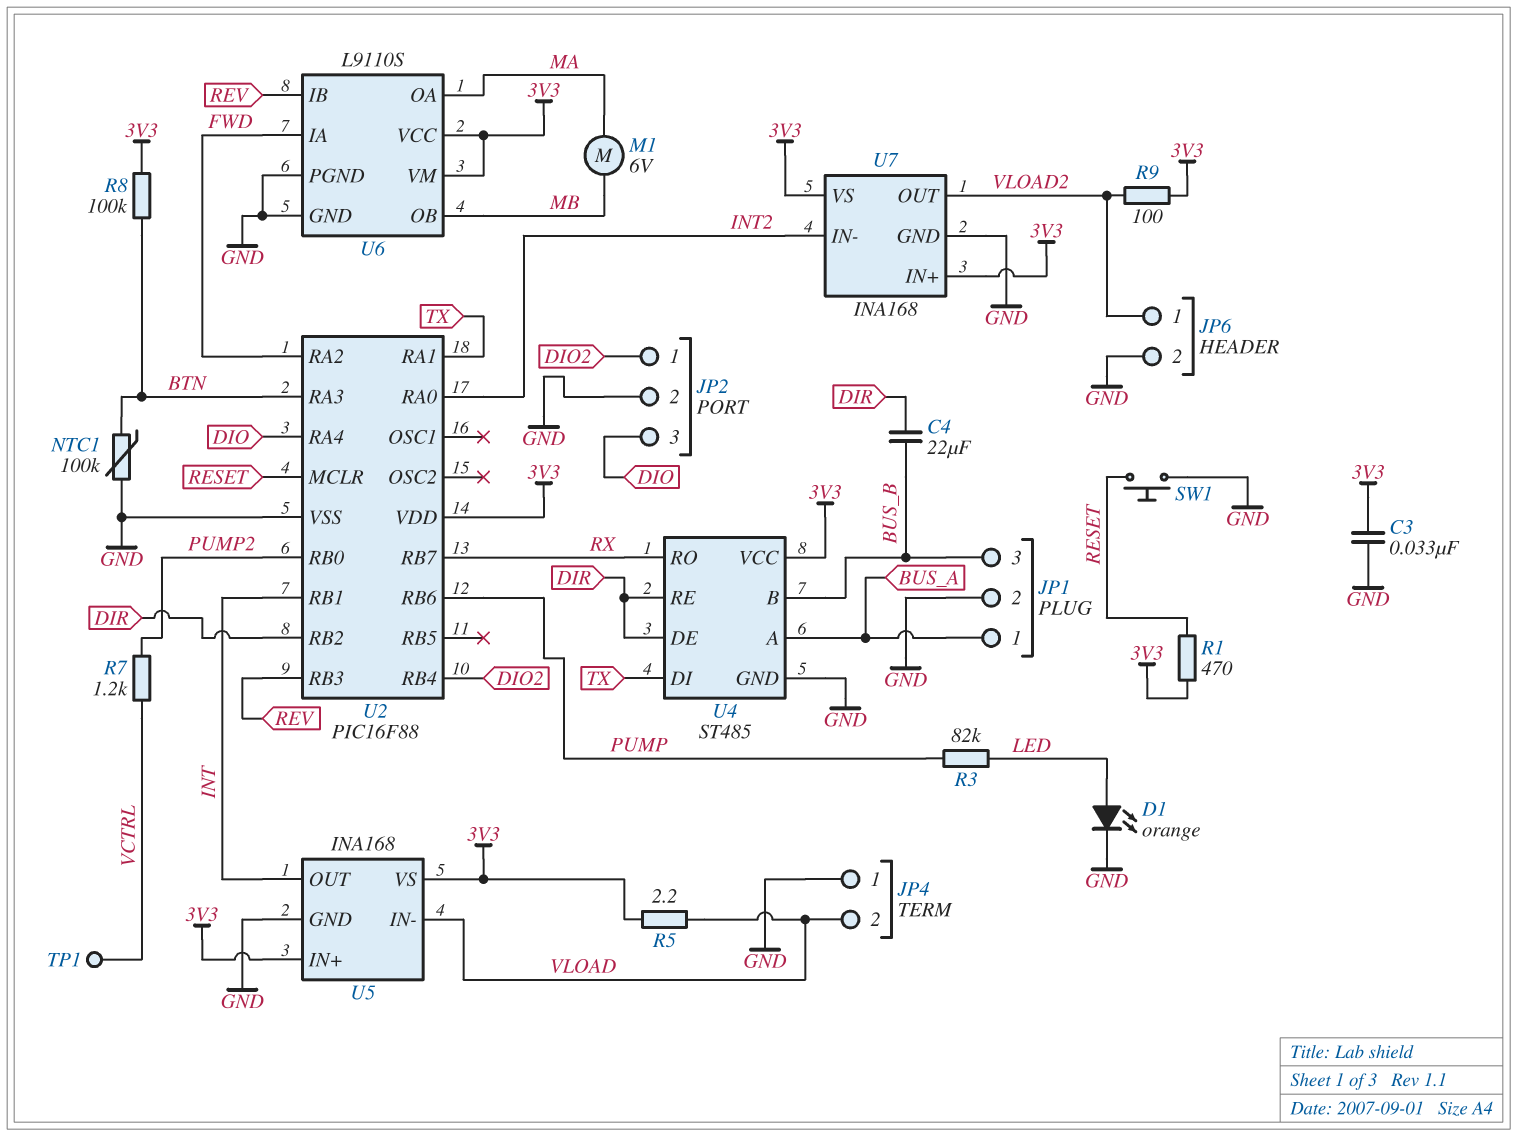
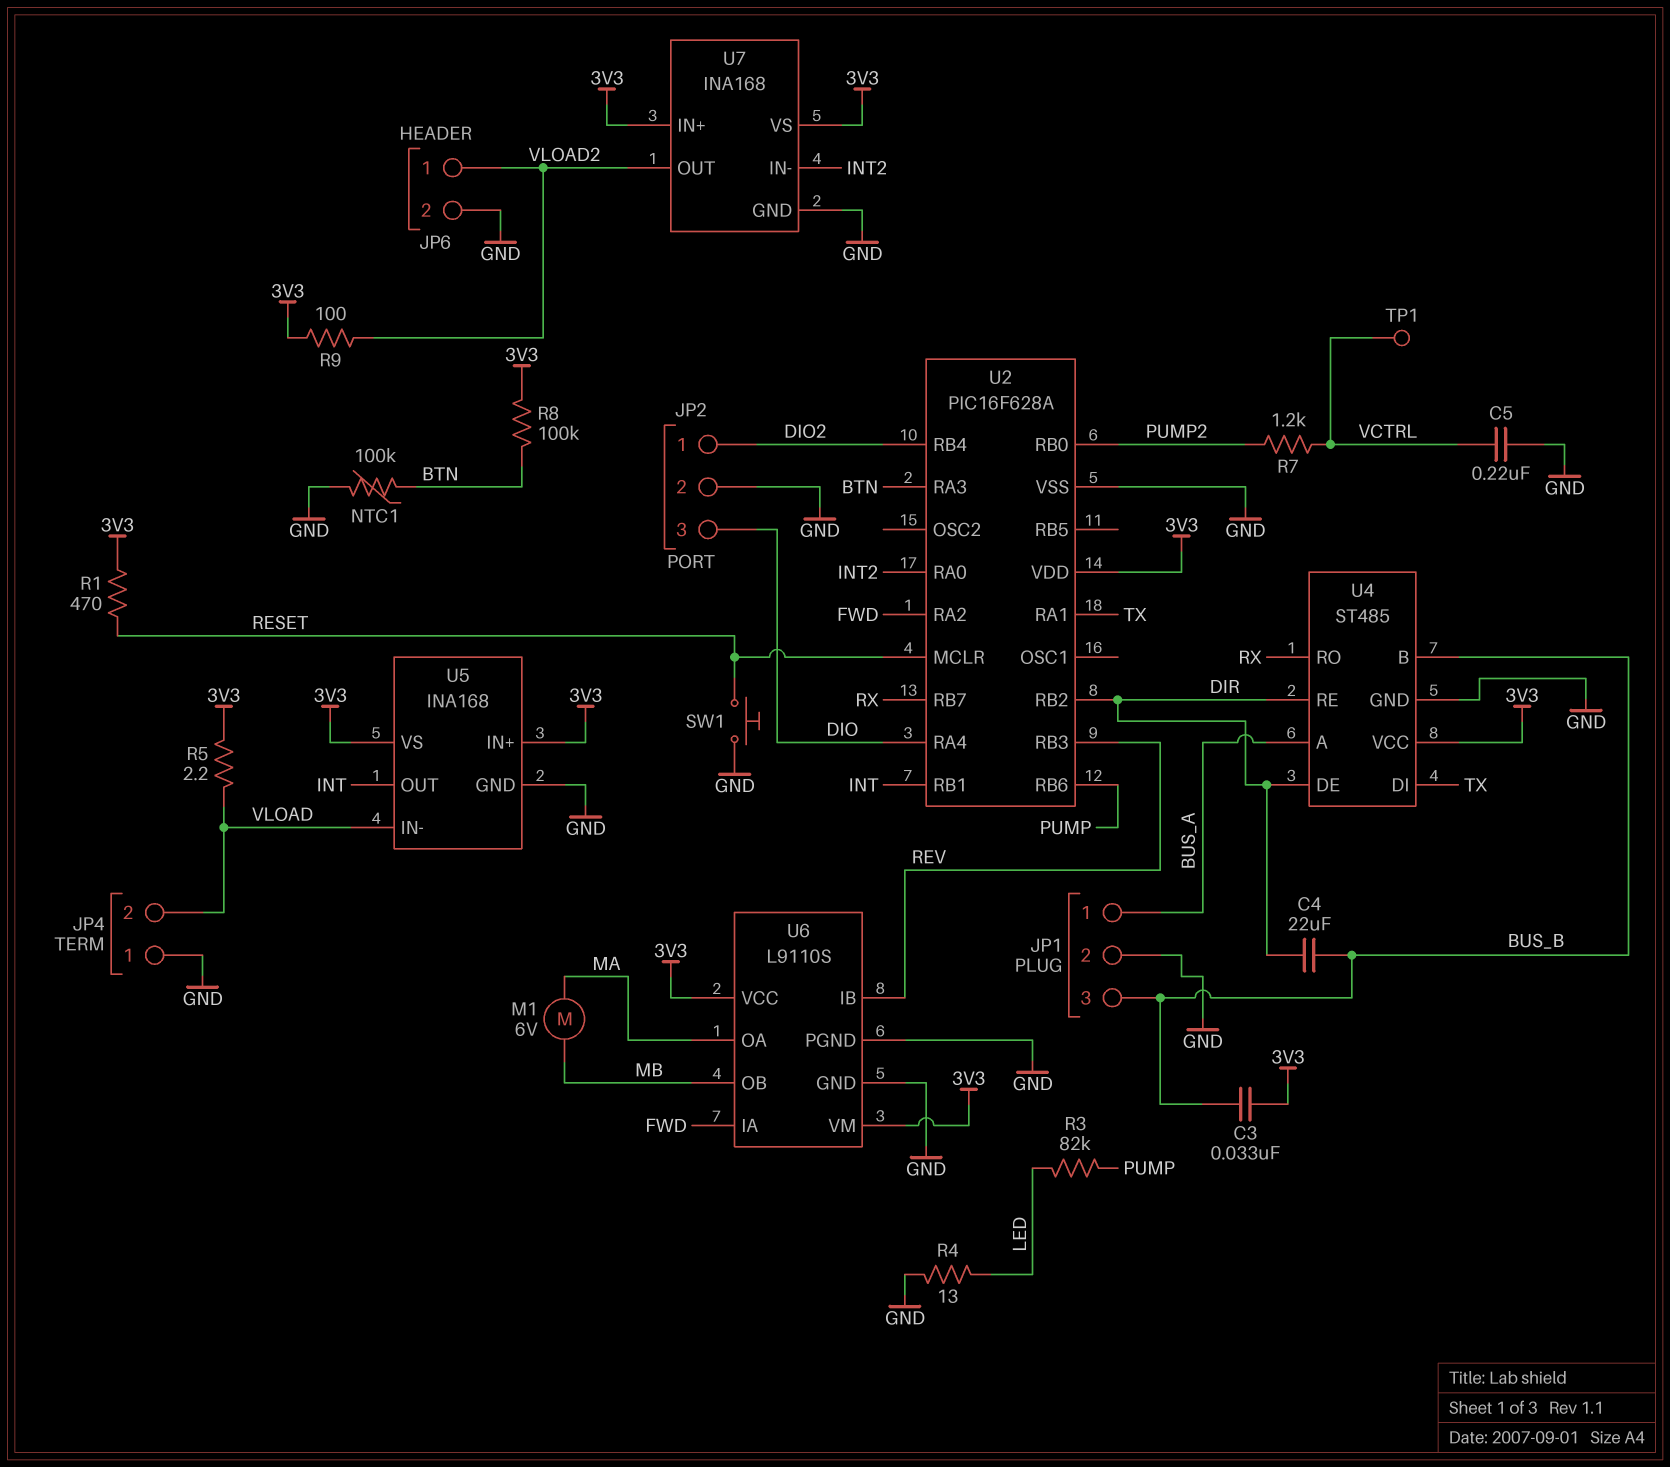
C3: 33nF (3V3, GND) -> 33nF (3V3, BUS_B)
C5: none -> 220nF (GND, VCTRL)
D1: LED orange (A LED, K GND) -> none
R4: none -> 13 (GND, LED)
U2: PIC16F88 -> PIC16F628A

